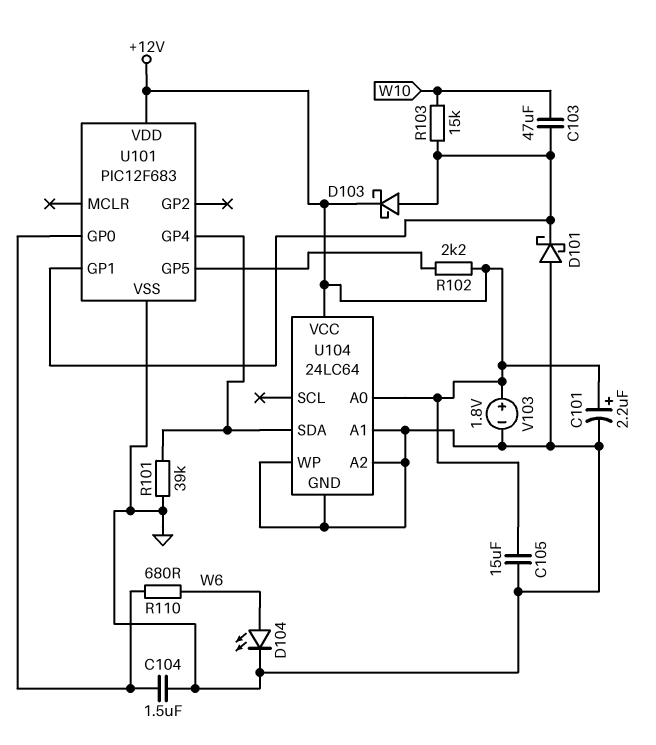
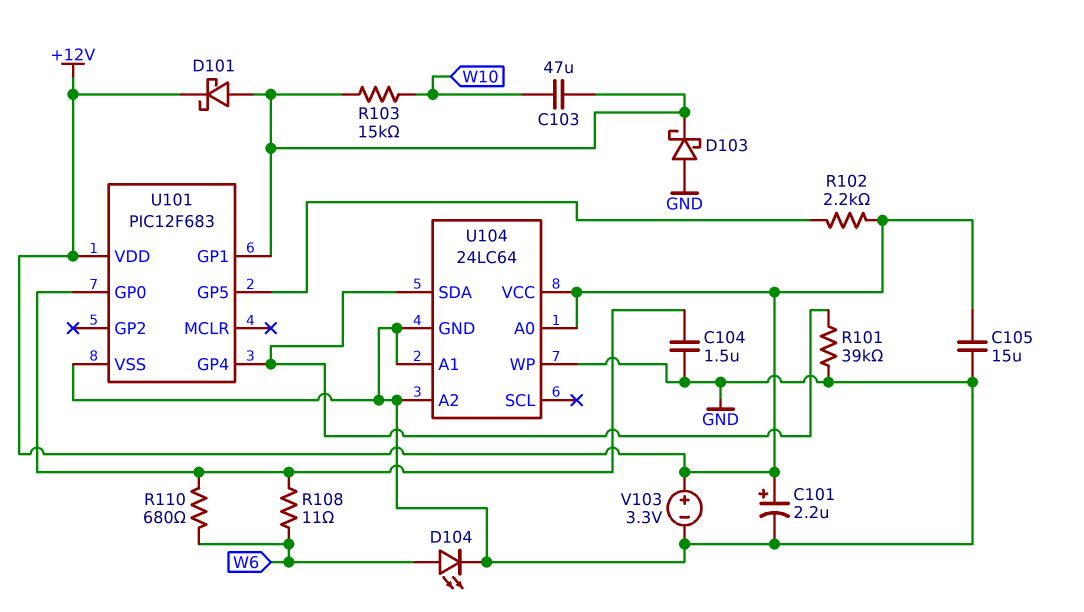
D101: schottky (A GND, K U101/GP1) -> schottky (A U101/GP1, K +12V)
D103: schottky (A U101/GP1, K +12V) -> schottky (A GND, K U101/GP1)
R108: none -> 11 (U101/GP0, W6)
V103: 1.8V (plus +12V, minus GND) -> 3.3V (plus +12V, minus GND)

